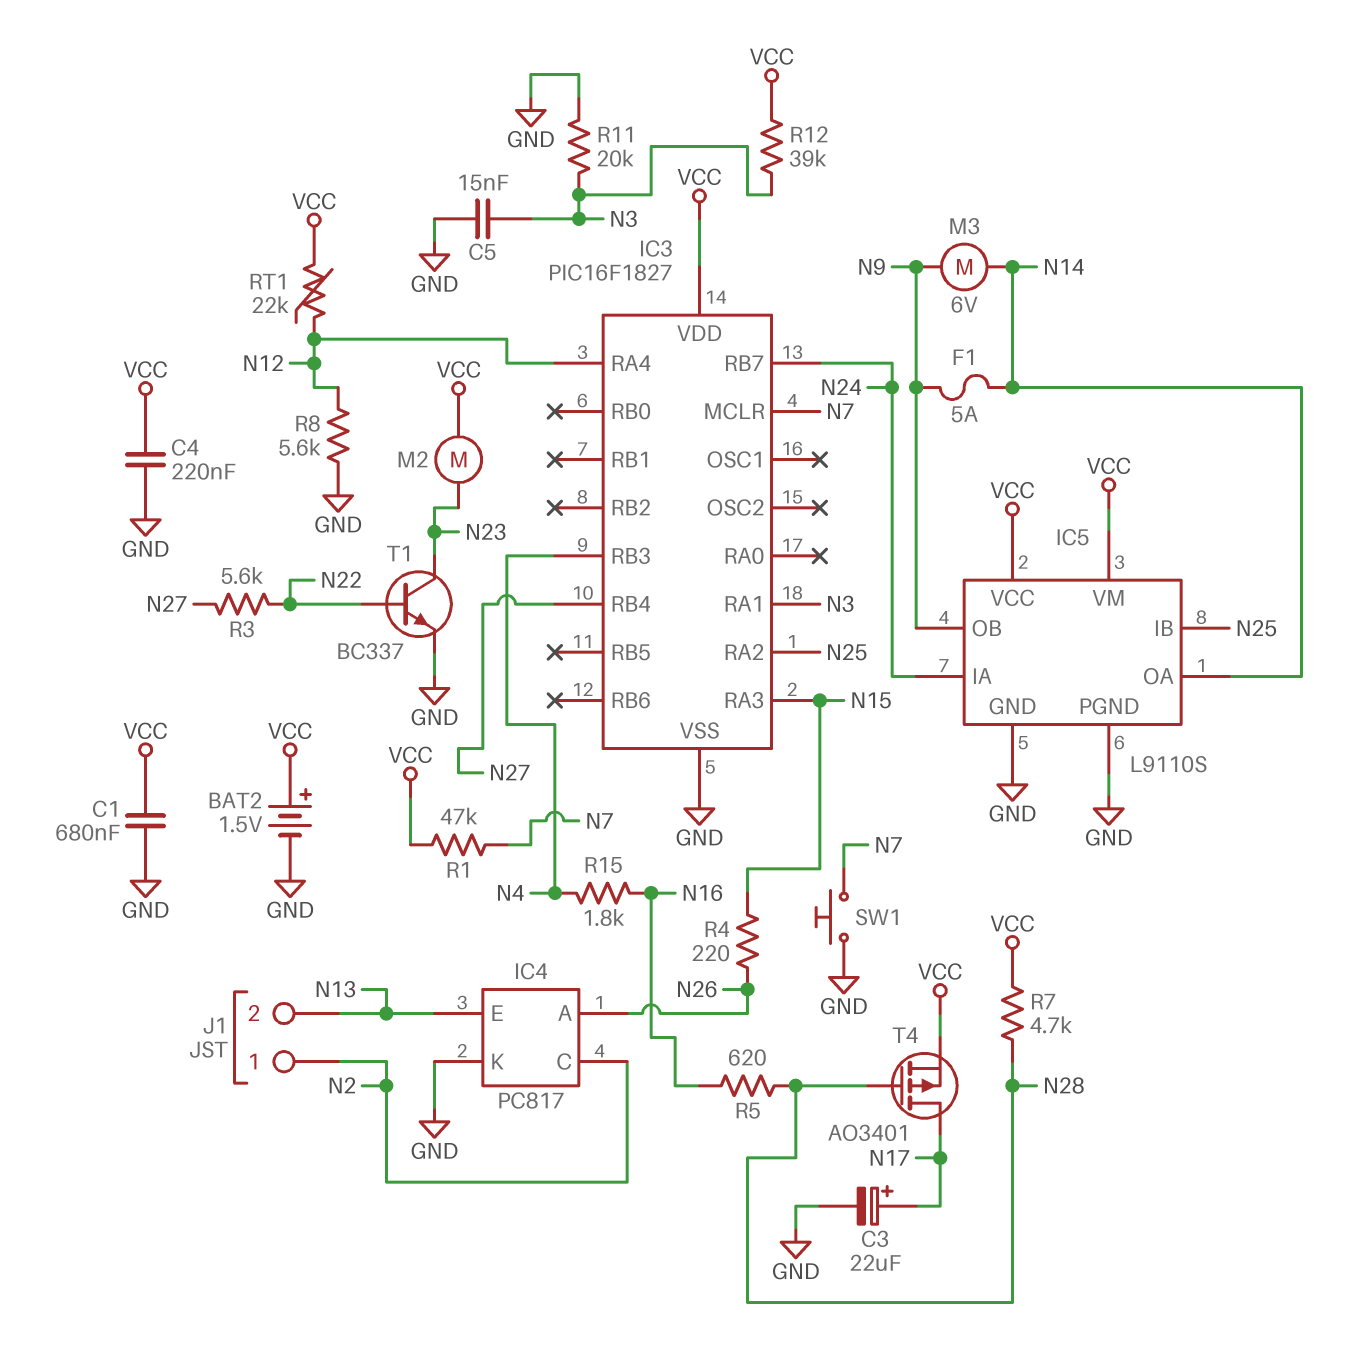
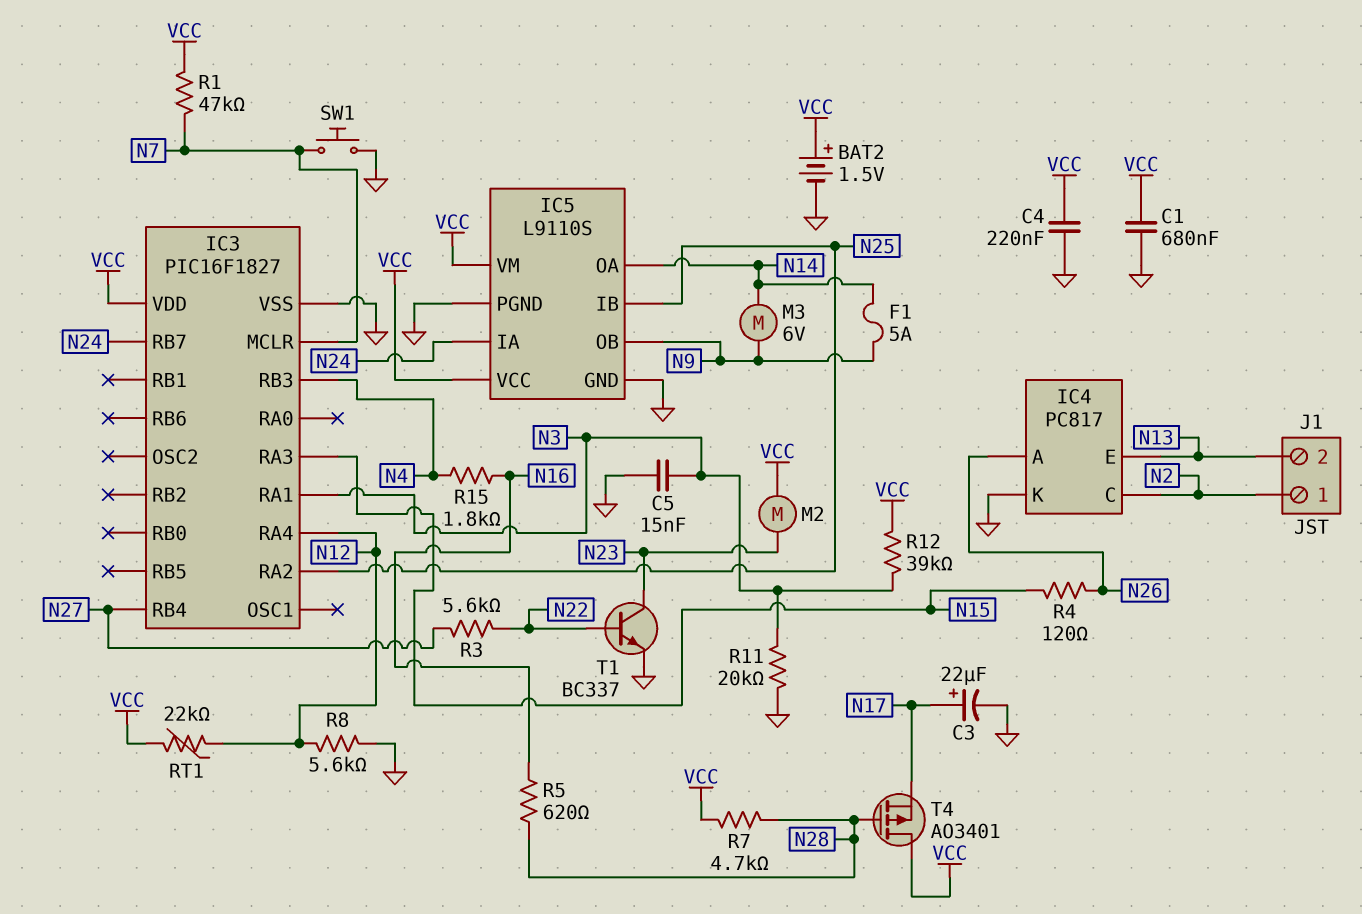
R4: 220 (N15, N26) -> 120 (N15, N26)
T4: PMOS AO3401 (G N28, D N17, S VCC) -> PMOS AO3401 (G N28, D VCC, S N17)

